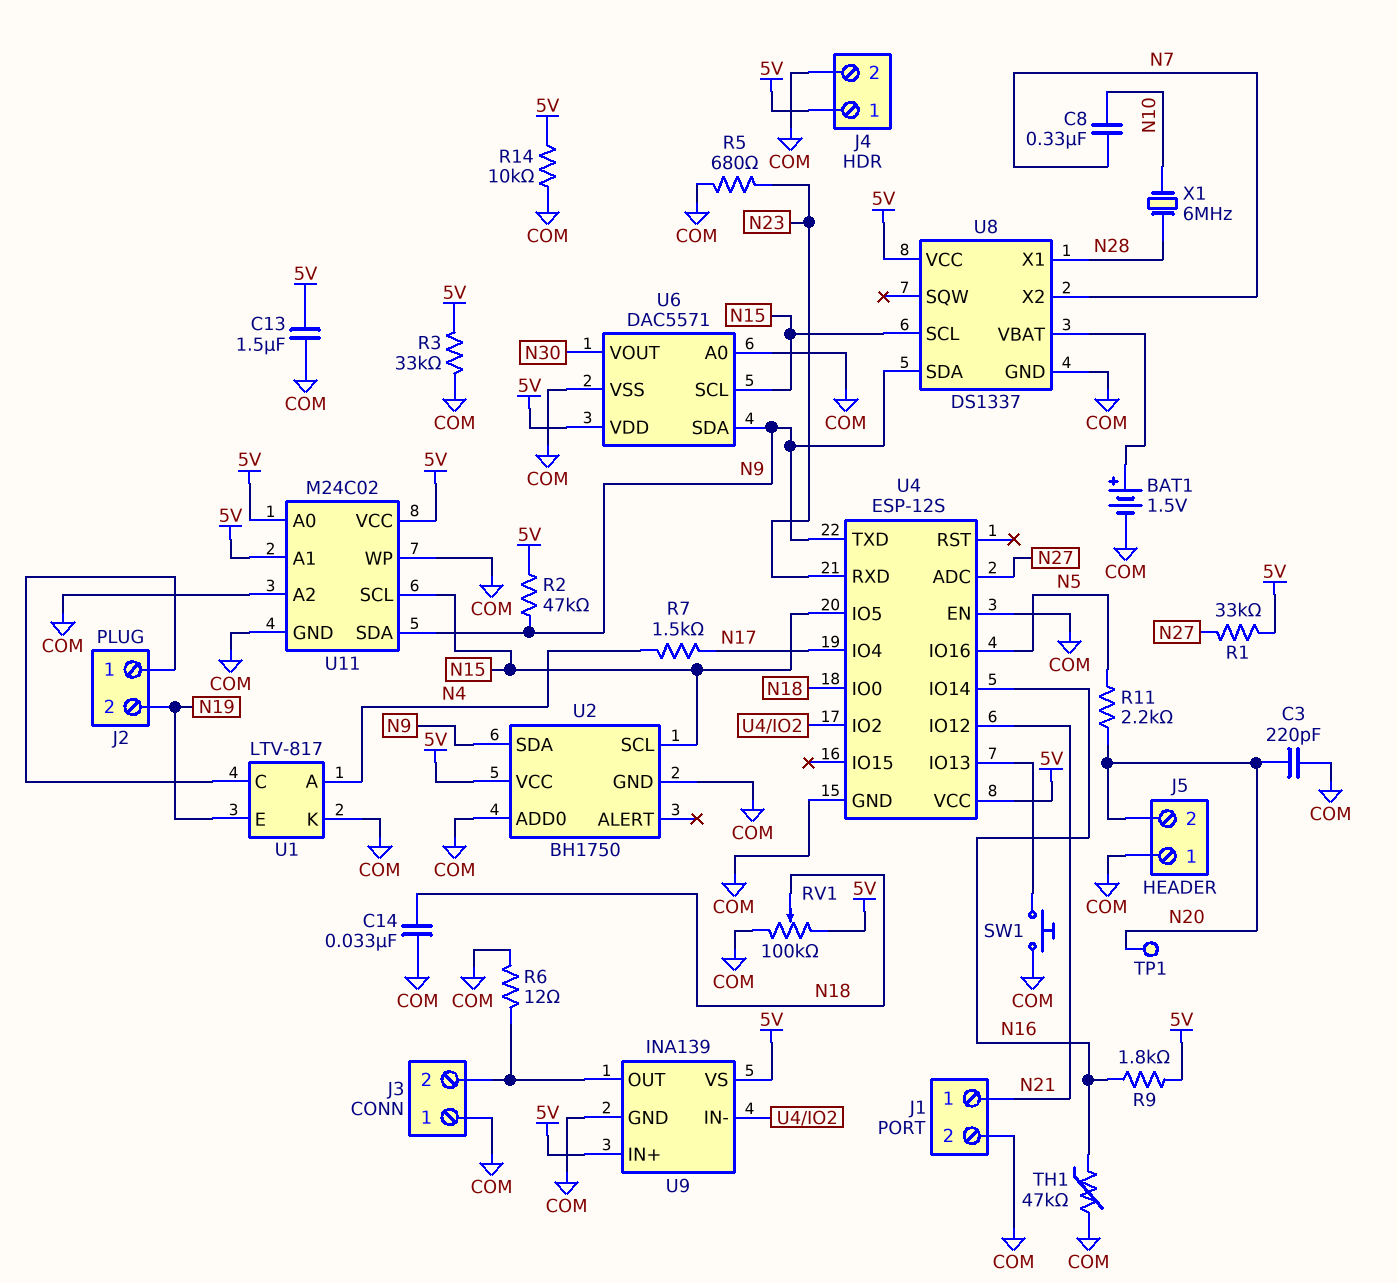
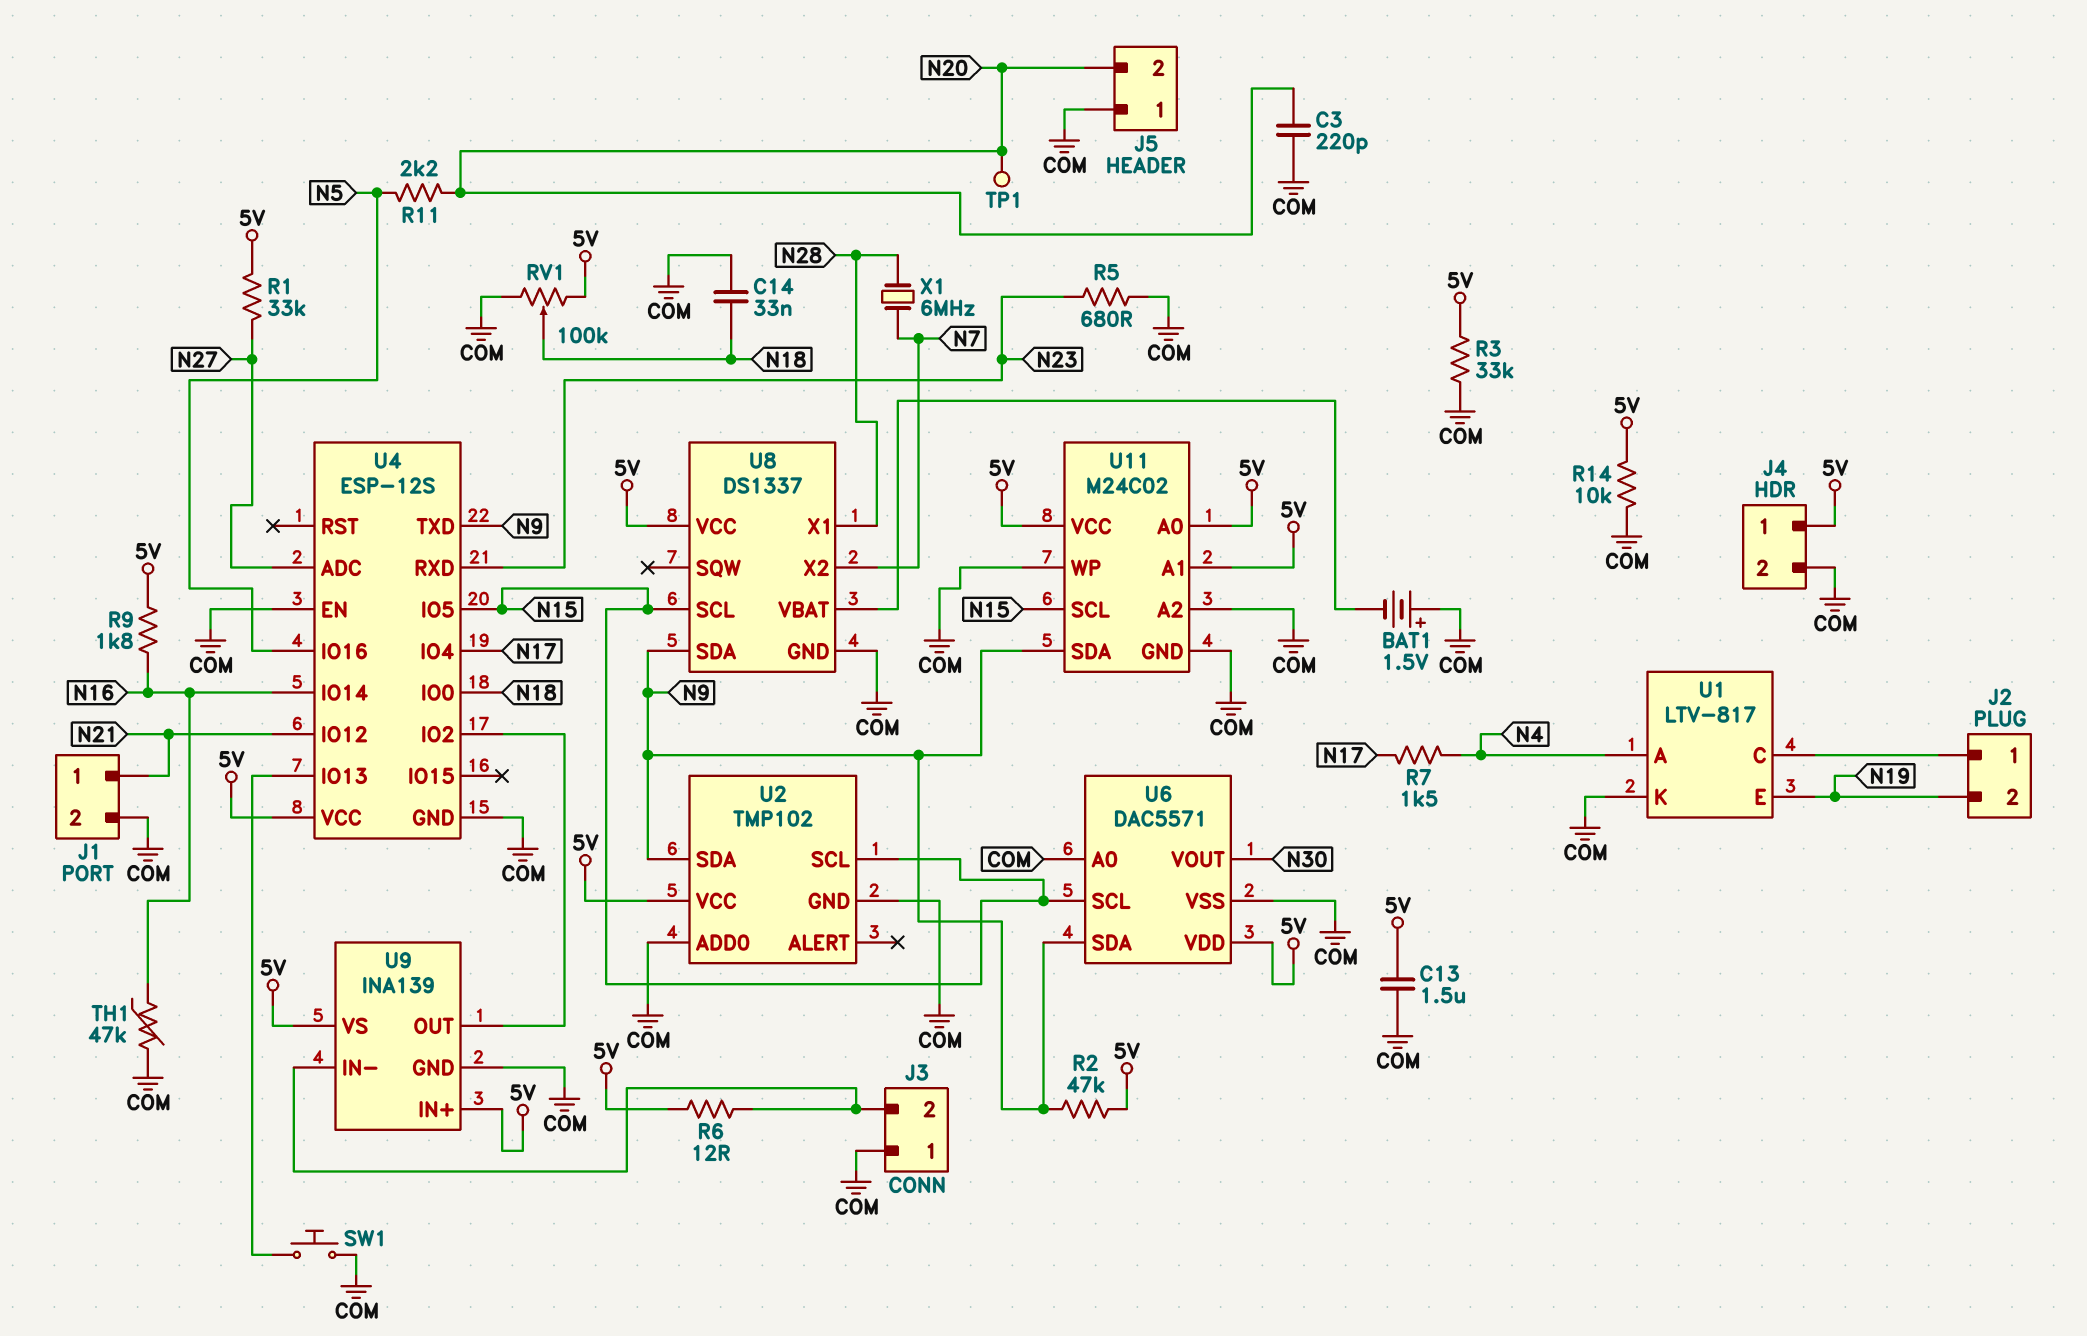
BAT1: 1.5V (plus U8/VBAT, minus COM) -> 1.5V (plus COM, minus U8/VBAT)
C8: 330nF (N7, N10) -> none
R6: 12 (COM, J3/2) -> 12 (5V, J3/2)
U2: BH1750 -> TMP102
U9 pin IN-: U4/IO2 -> J3/2
U9 pin OUT: J3/2 -> U4/IO2
X1: 6MHz (N10, N28) -> 6MHz (N7, N28)

